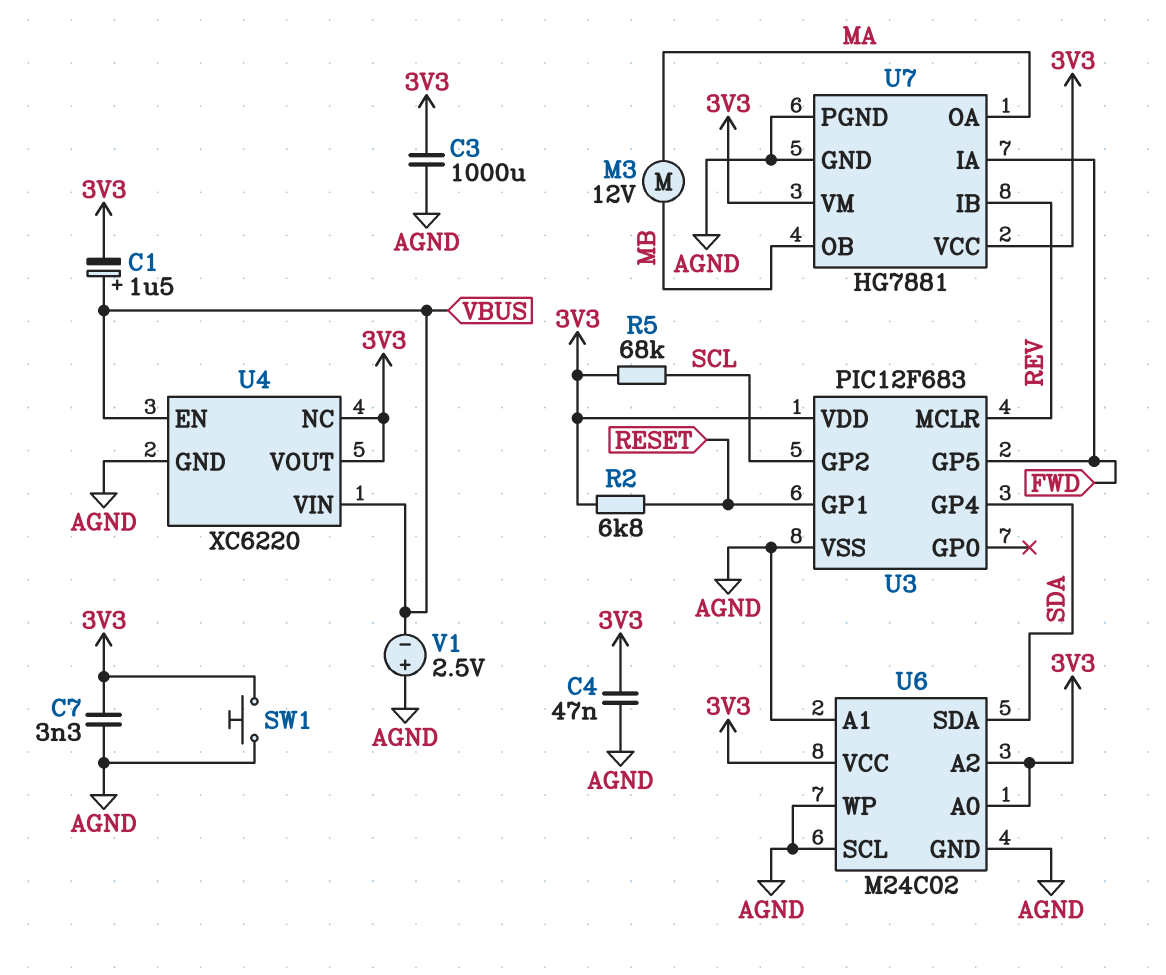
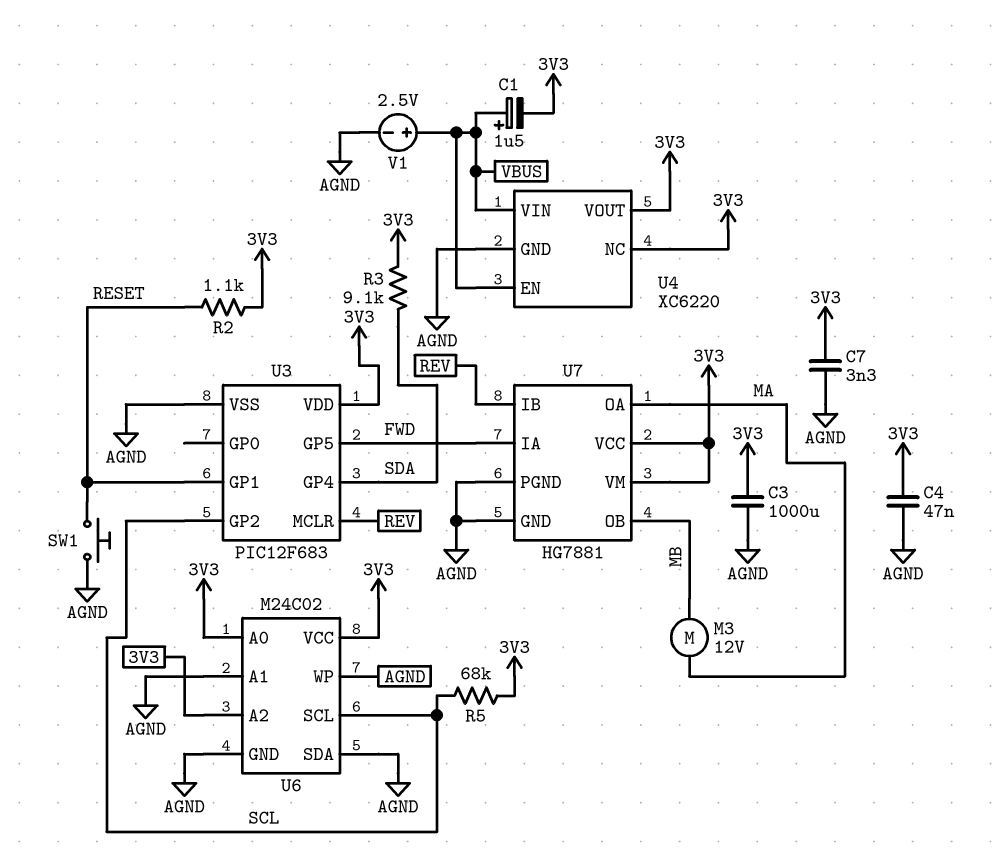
R2: 6.8k (3V3, RESET) -> 1.1k (3V3, RESET)
R3: none -> 9.1k (3V3, SDA)
SW1: button (3V3, AGND) -> button (AGND, RESET)
U6 pin SCL: AGND -> SCL
U6 pin SDA: SDA -> AGND
V1: 2.5V (plus AGND, minus VBUS) -> 2.5V (plus VBUS, minus AGND)

